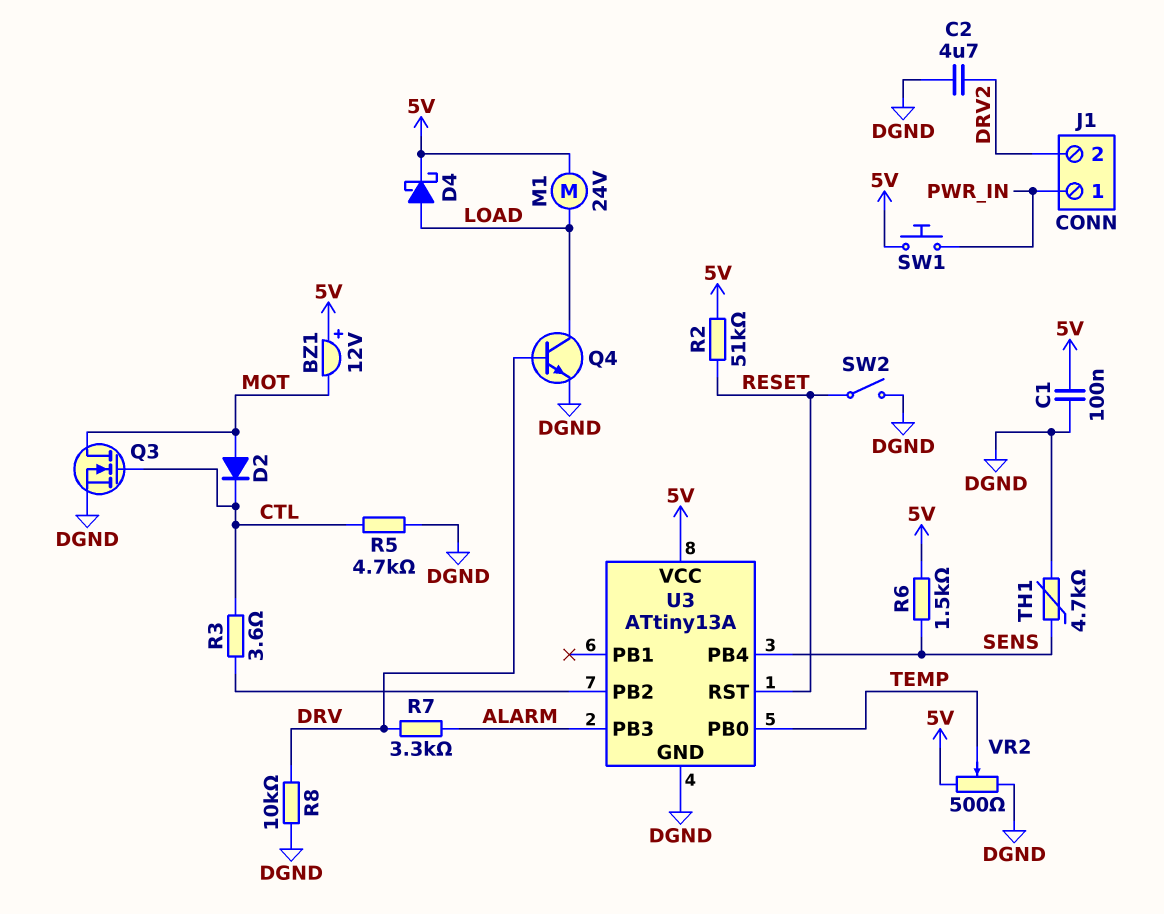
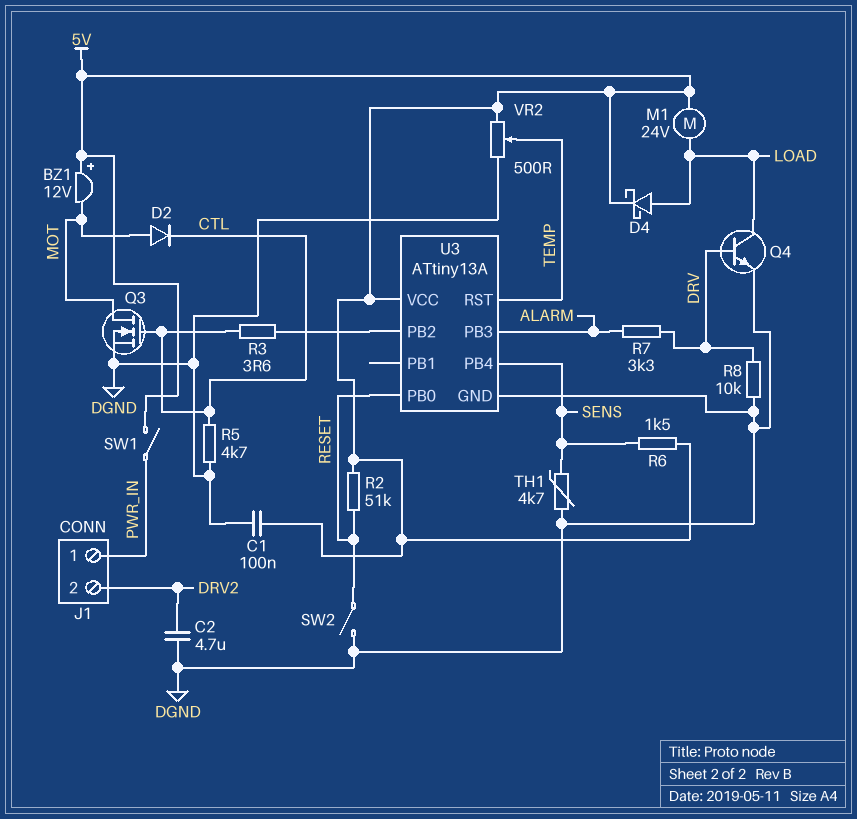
SW1: button (5V, PWR_IN) -> switch (5V, PWR_IN)
U3 pin PB0: TEMP -> RESET
U3 pin RST: RESET -> TEMP

